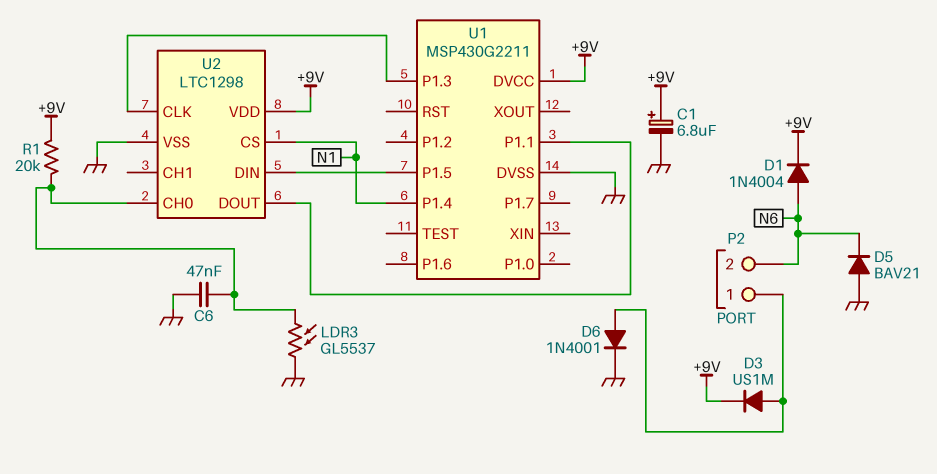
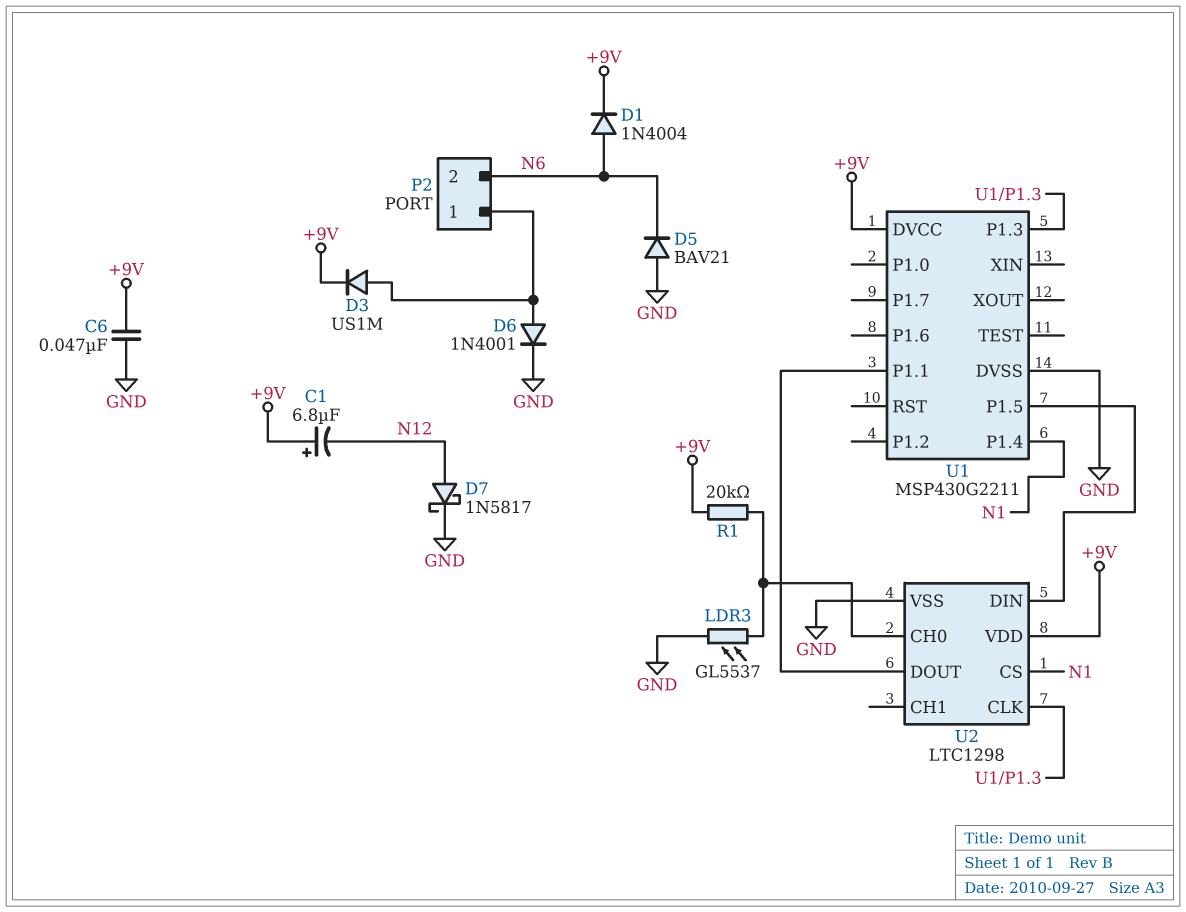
C1: 6.8uF (plus +9V, minus GND) -> 6.8uF (plus +9V, minus N12)
C6: 47nF (GND, U2/CH0) -> 47nF (+9V, GND)
D7: none -> schottky 1N5817 (A N12, K GND)

